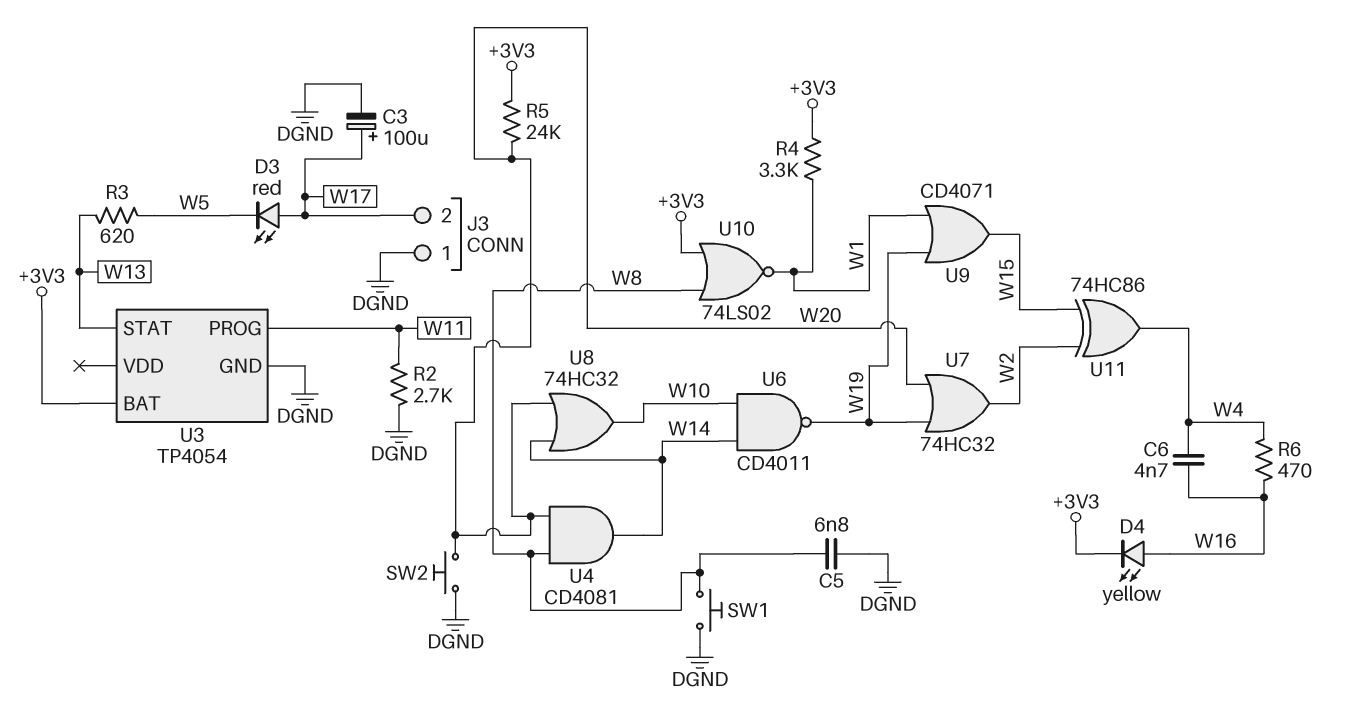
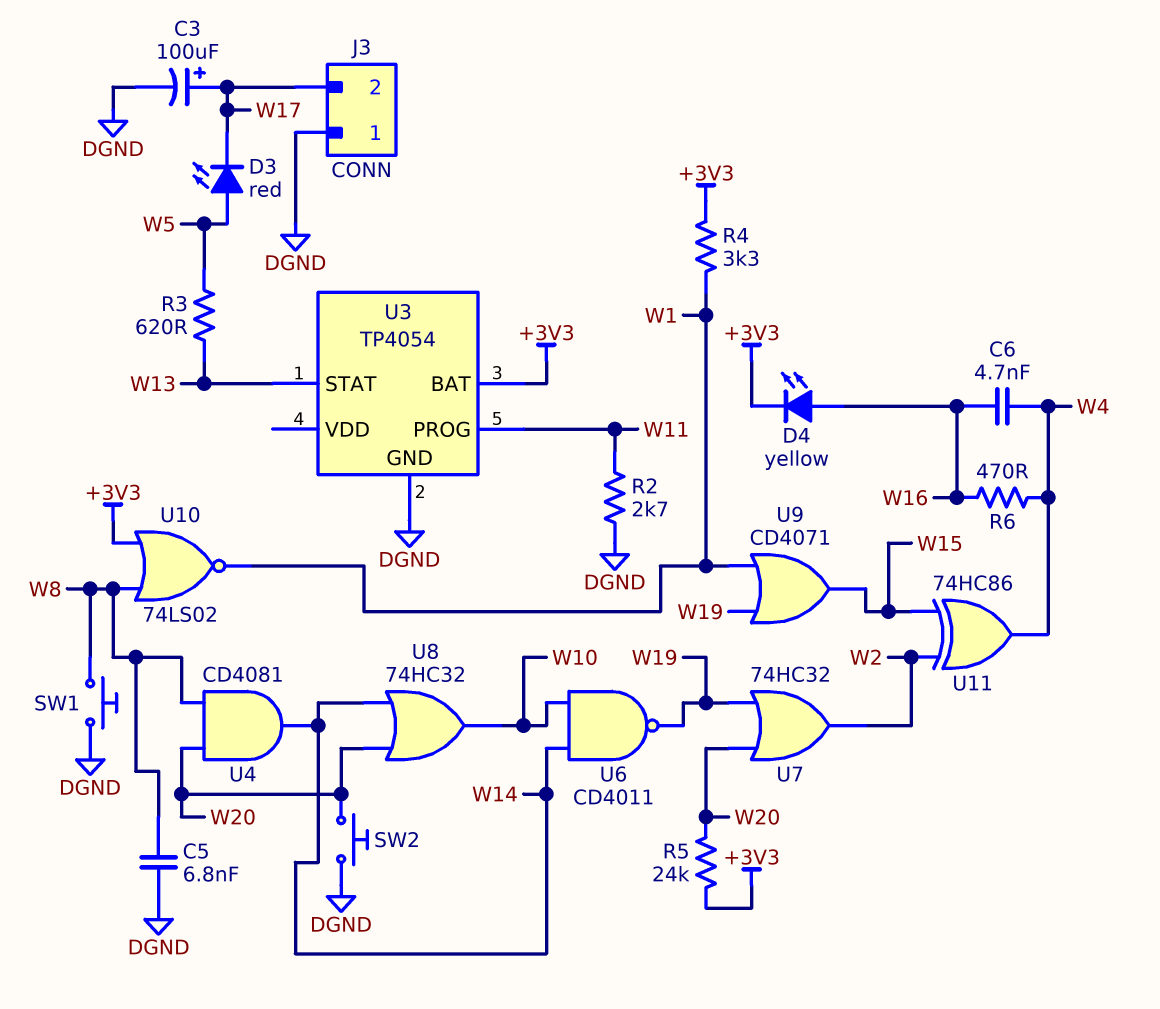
D3: LED red (A W17, K W5) -> LED red (A W5, K W17)

